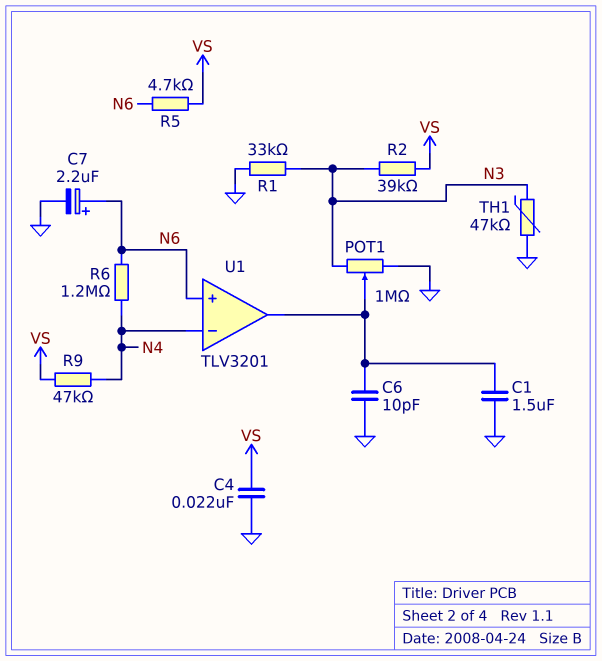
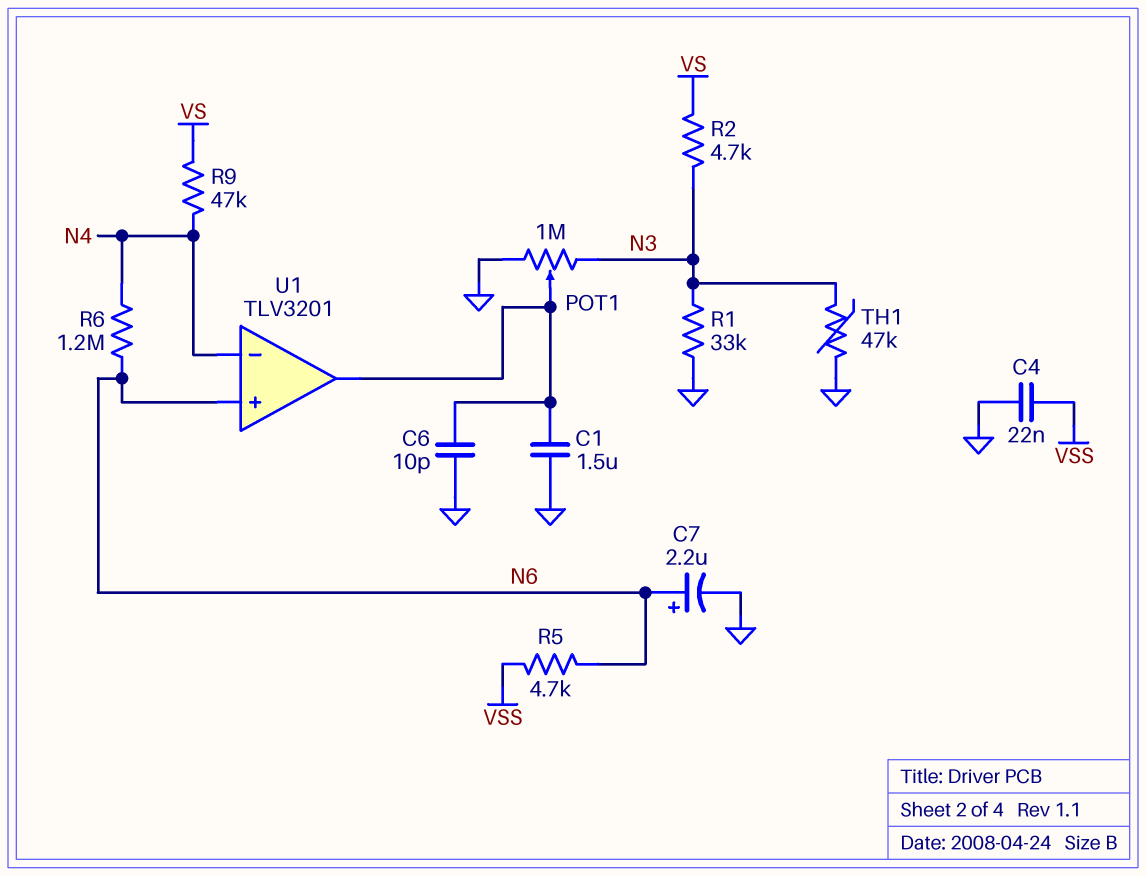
C4: 22nF (GND, VS) -> 22nF (GND, VSS)
R2: 39k (N3, VS) -> 4.7k (N3, VS)
R5: 4.7k (N6, VS) -> 4.7k (N6, VSS)

